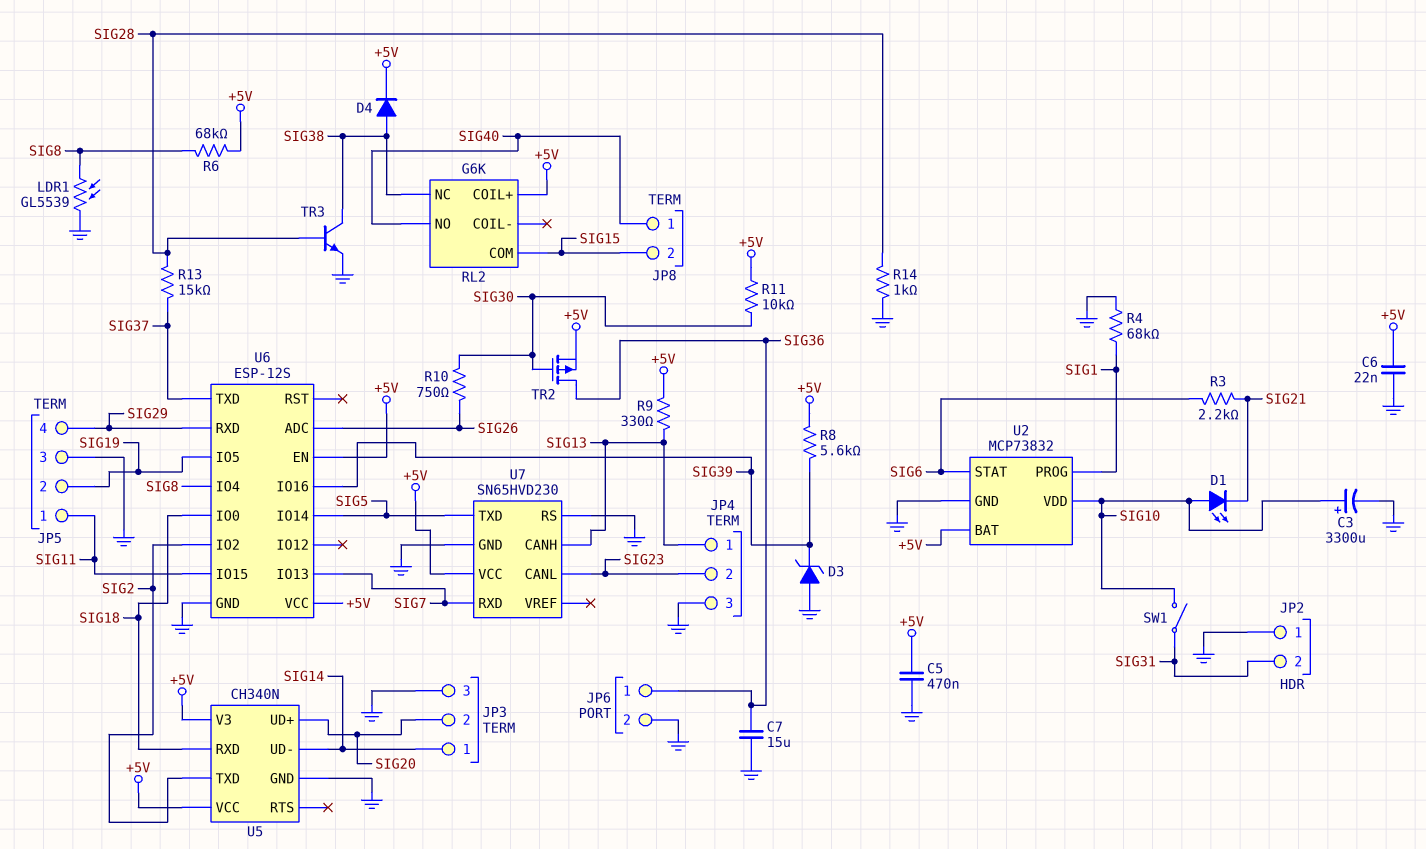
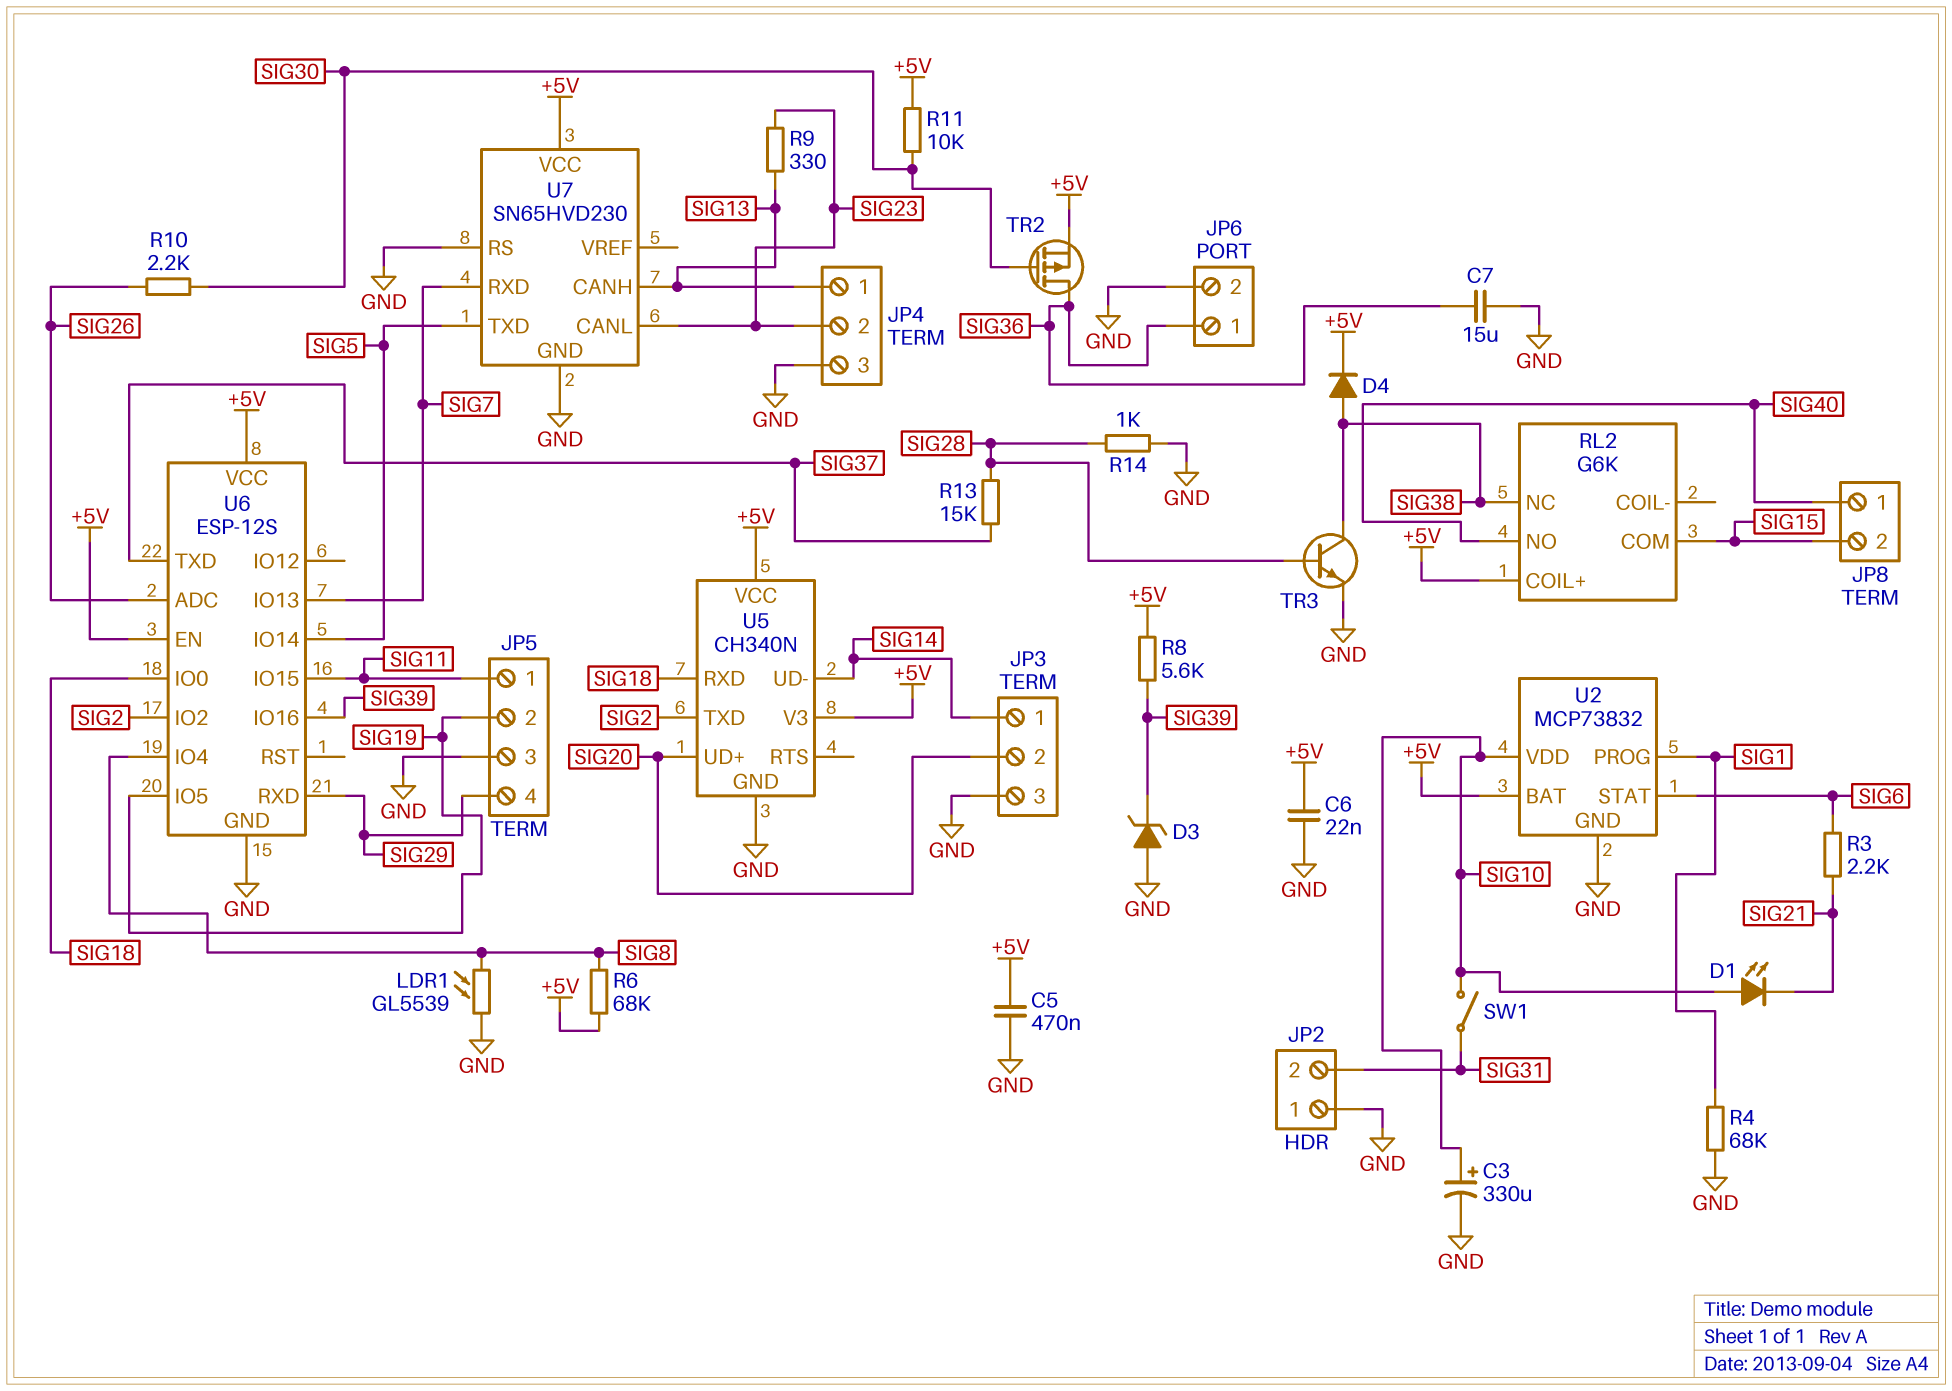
C3: 3300uF (plus SIG10, minus GND) -> 330uF (plus SIG10, minus GND)
R9: 330 (+5V, SIG13) -> 330 (SIG13, SIG23)
R10: 750 (SIG26, SIG30) -> 2.2k (SIG26, SIG30)

